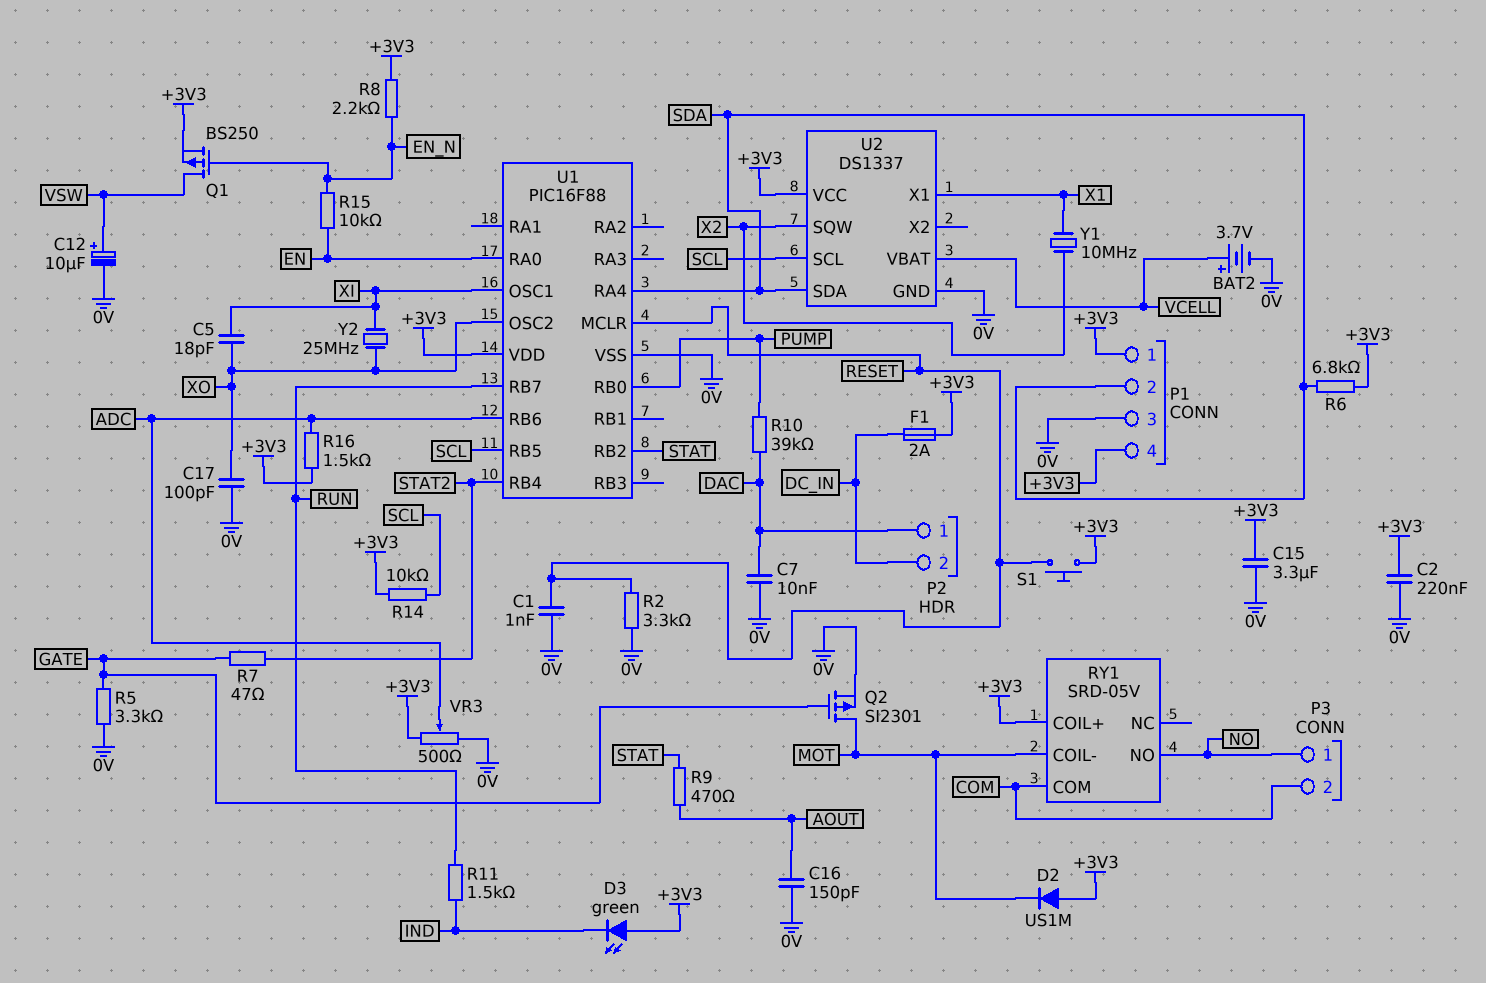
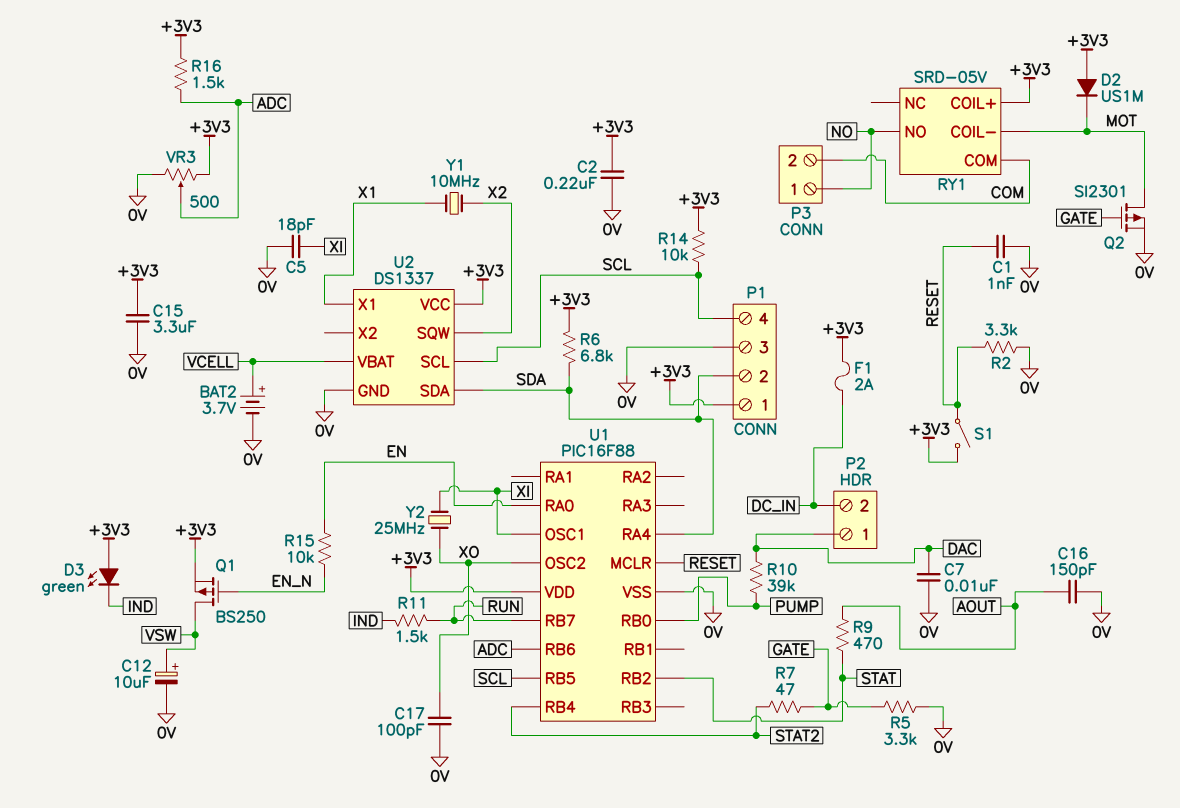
C5: 18pF (XI, XO) -> 18pF (0V, XI)
P1 pin 4: +3V3 -> SCL
R8: 2.2k (+3V3, EN_N) -> none
S1: button (+3V3, RESET) -> switch (+3V3, RESET)

